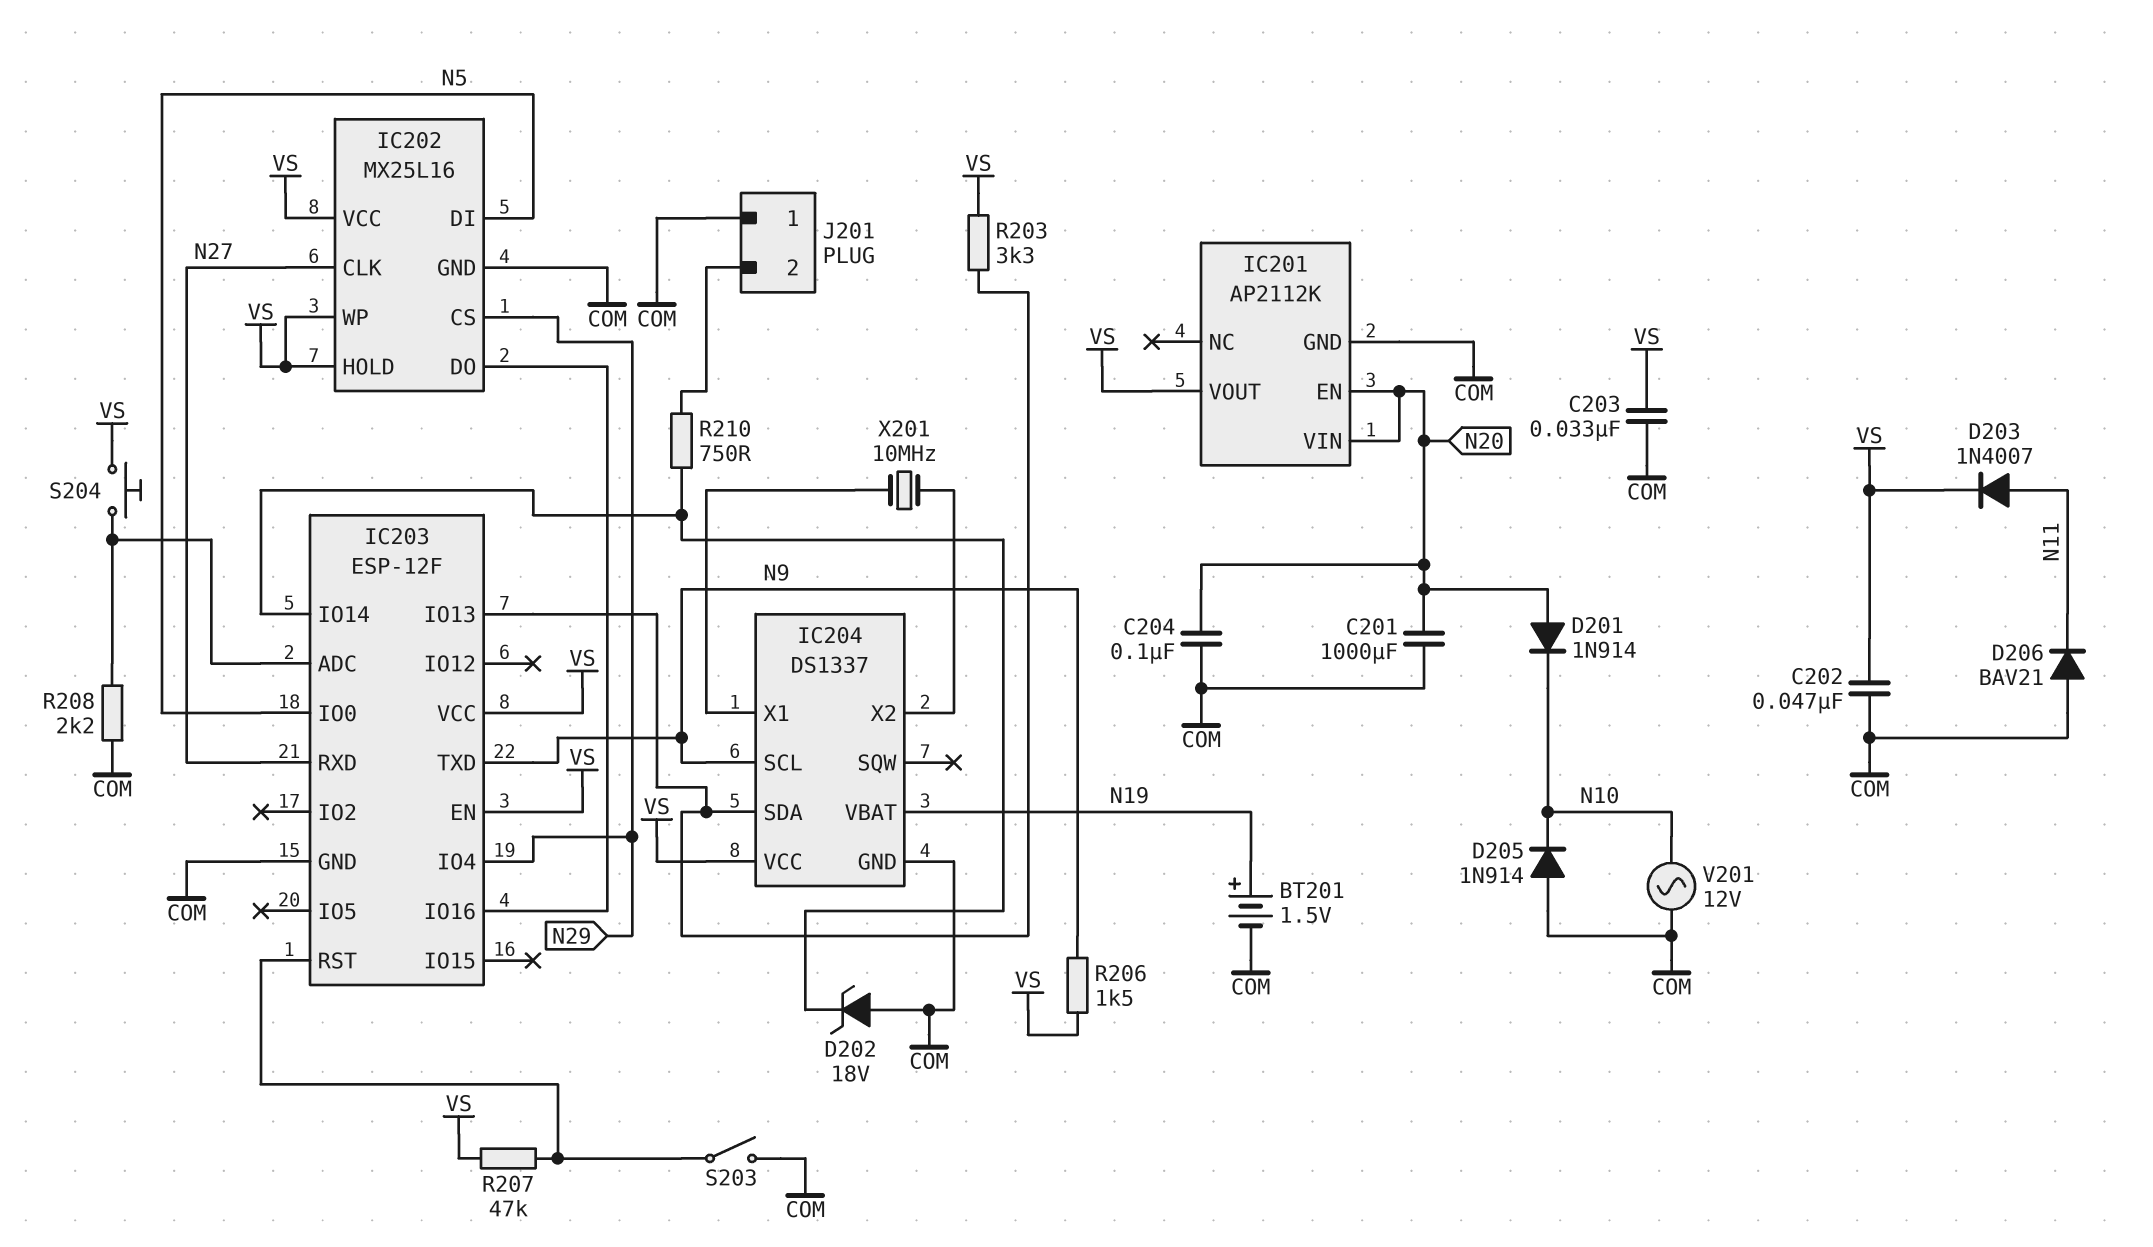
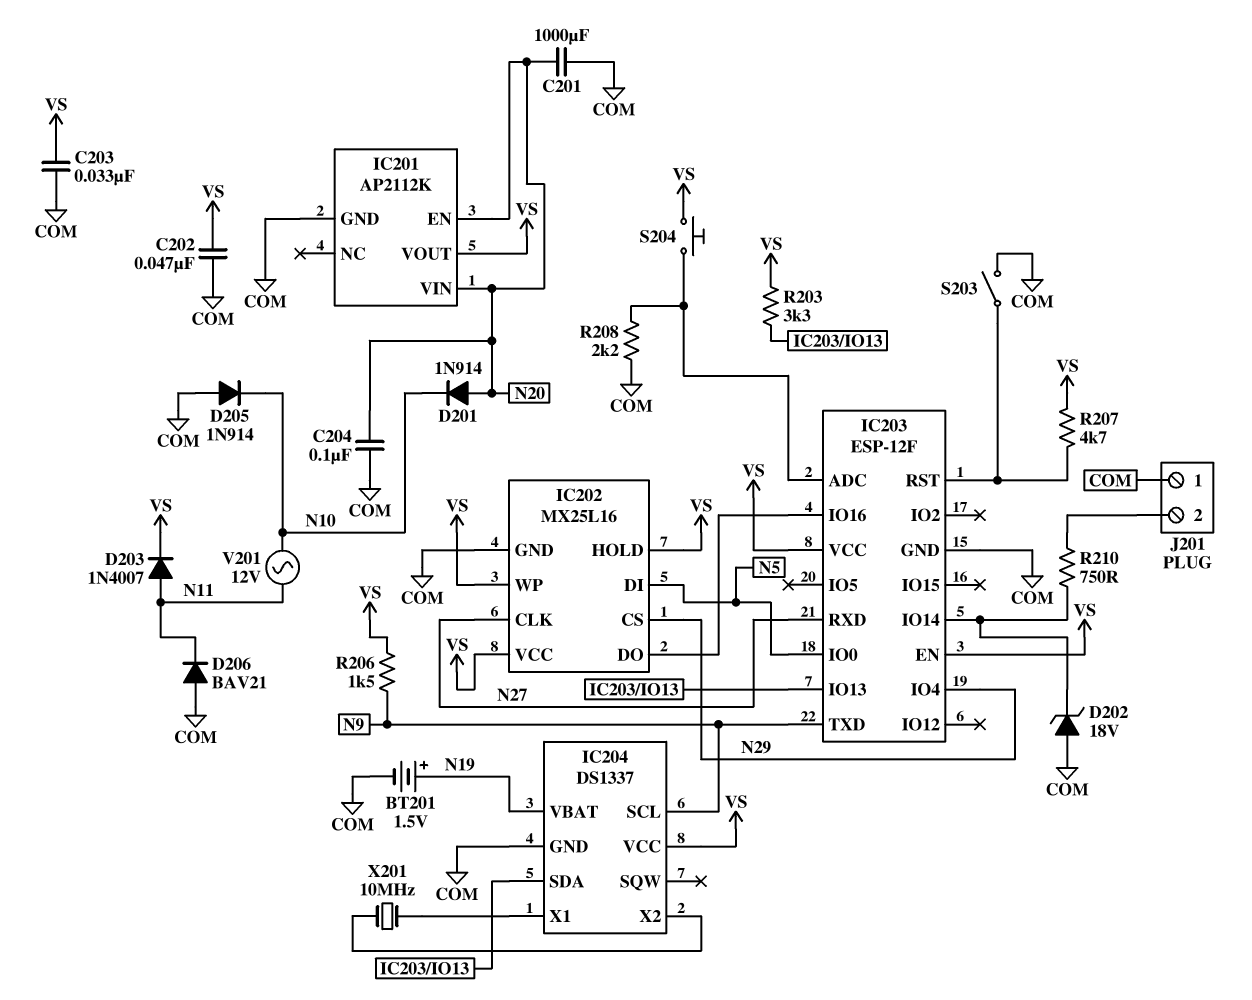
R207: 47k (IC203/RST, VS) -> 4.7k (IC203/RST, VS)
V201: AC 12V (COM, N10) -> AC 12V (N10, N11)

